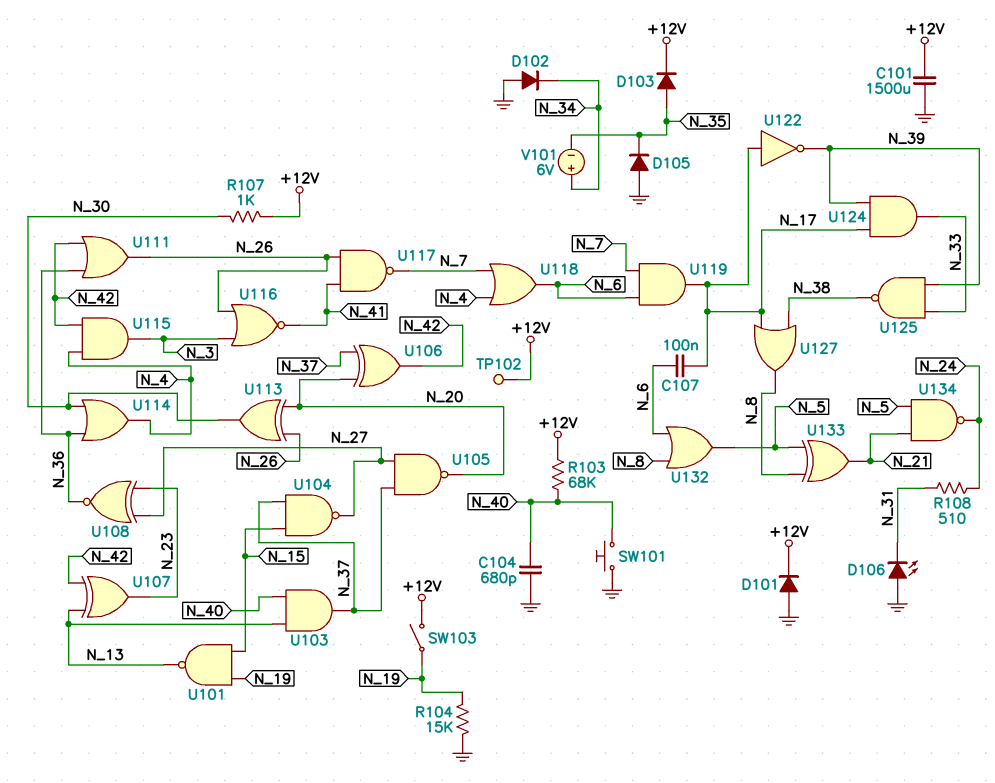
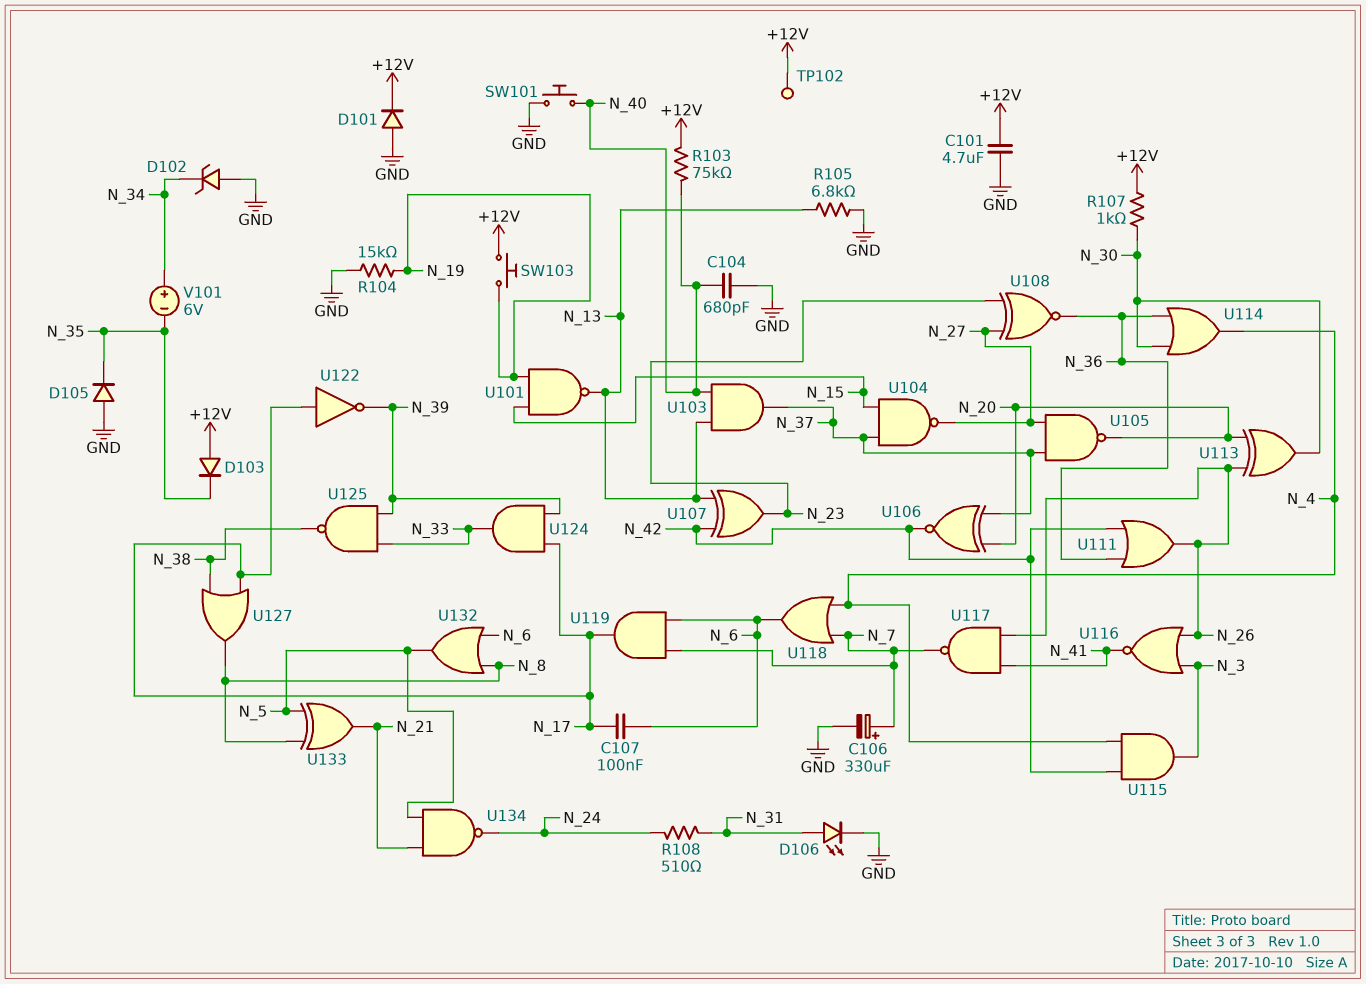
C101: 1500uF (+12V, GND) -> 4.7uF (+12V, GND)
C106: none -> 330uF (plus N_7, minus GND)
D102: diode (A GND, K N_34) -> zener (A GND, K N_34)
D103: diode (A N_35, K +12V) -> diode (A +12V, K N_35)
D106: LED (A GND, K N_31) -> LED (A N_31, K GND)
R103: 68k (+12V, N_40) -> 75k (+12V, N_40)
R105: none -> 6.8k (GND, N_13)
SW103: switch (+12V, N_19) -> button (+12V, N_19)
U106: XOR (in N_20, in N_37, out N_42) -> XNOR (in N_20, in N_37, out N_42)

